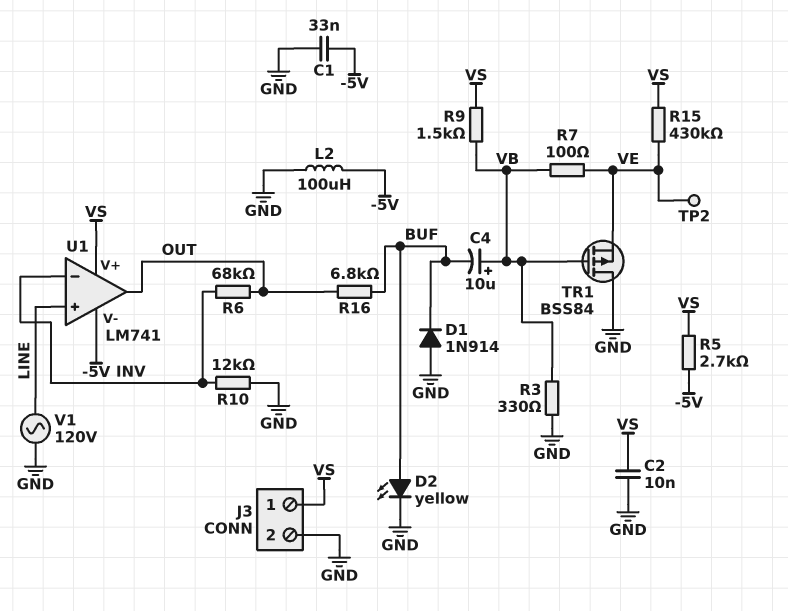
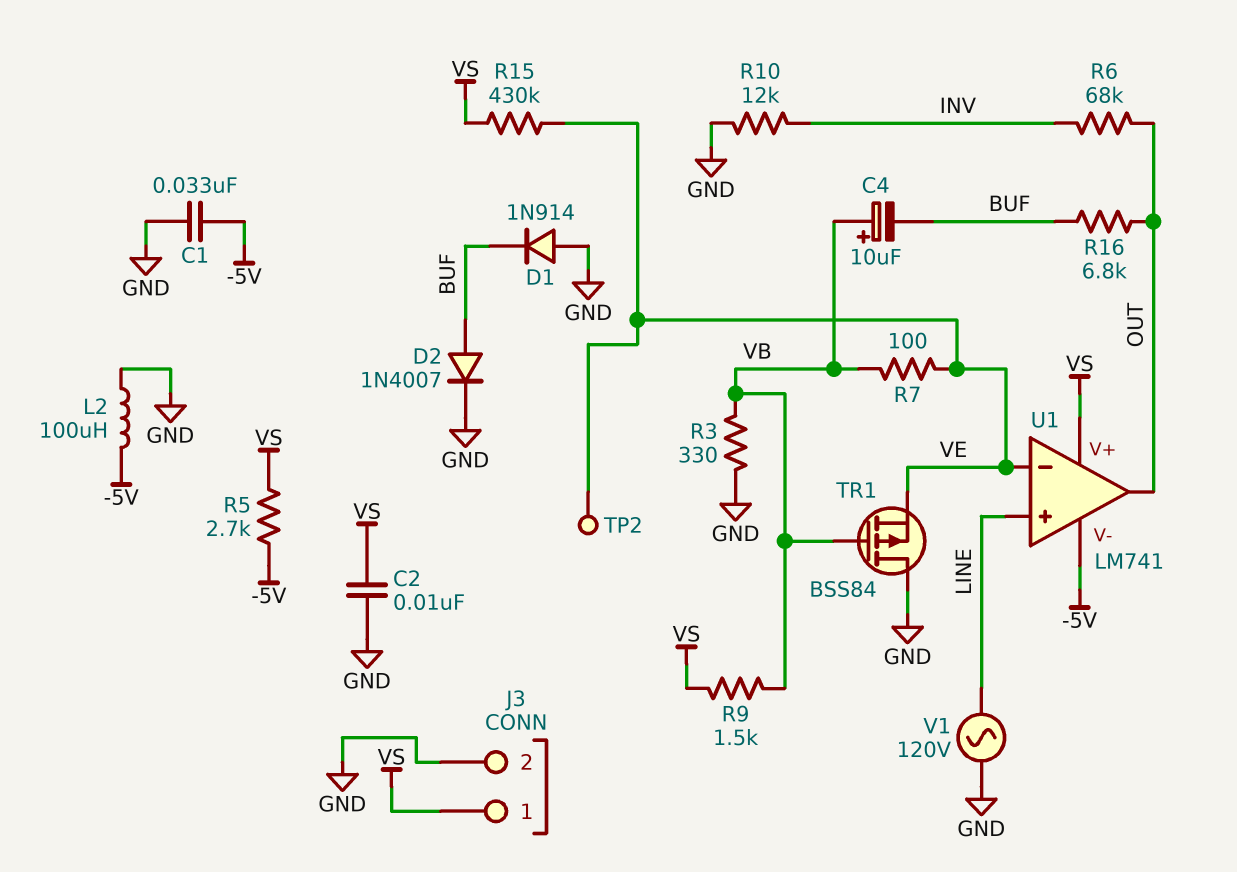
D2: LED yellow (A BUF, K GND) -> diode 1N4007 (A BUF, K GND)
U1 pin in-: INV -> VE

